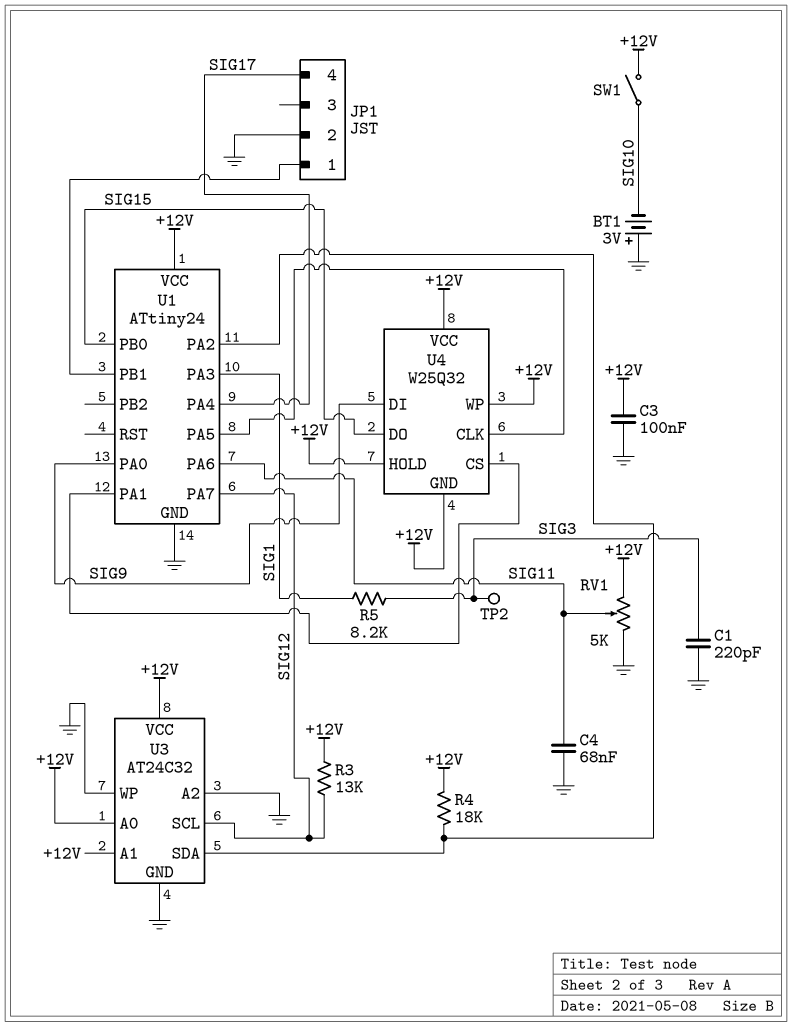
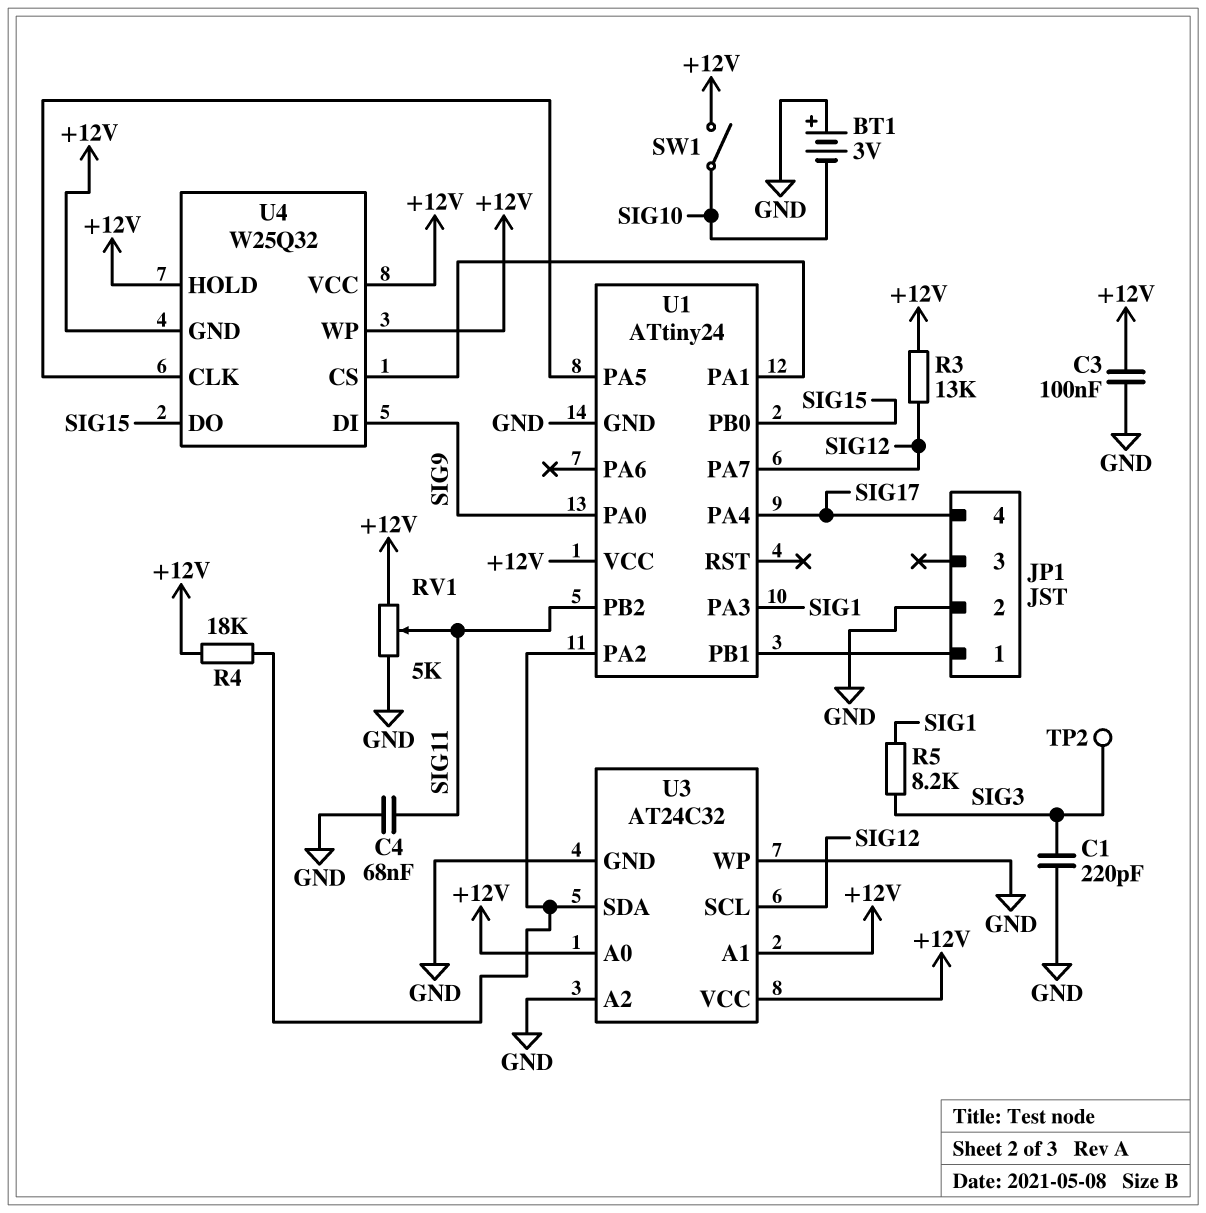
U1 pin PA6: SIG11 -> none
U1 pin PB2: none -> SIG11

